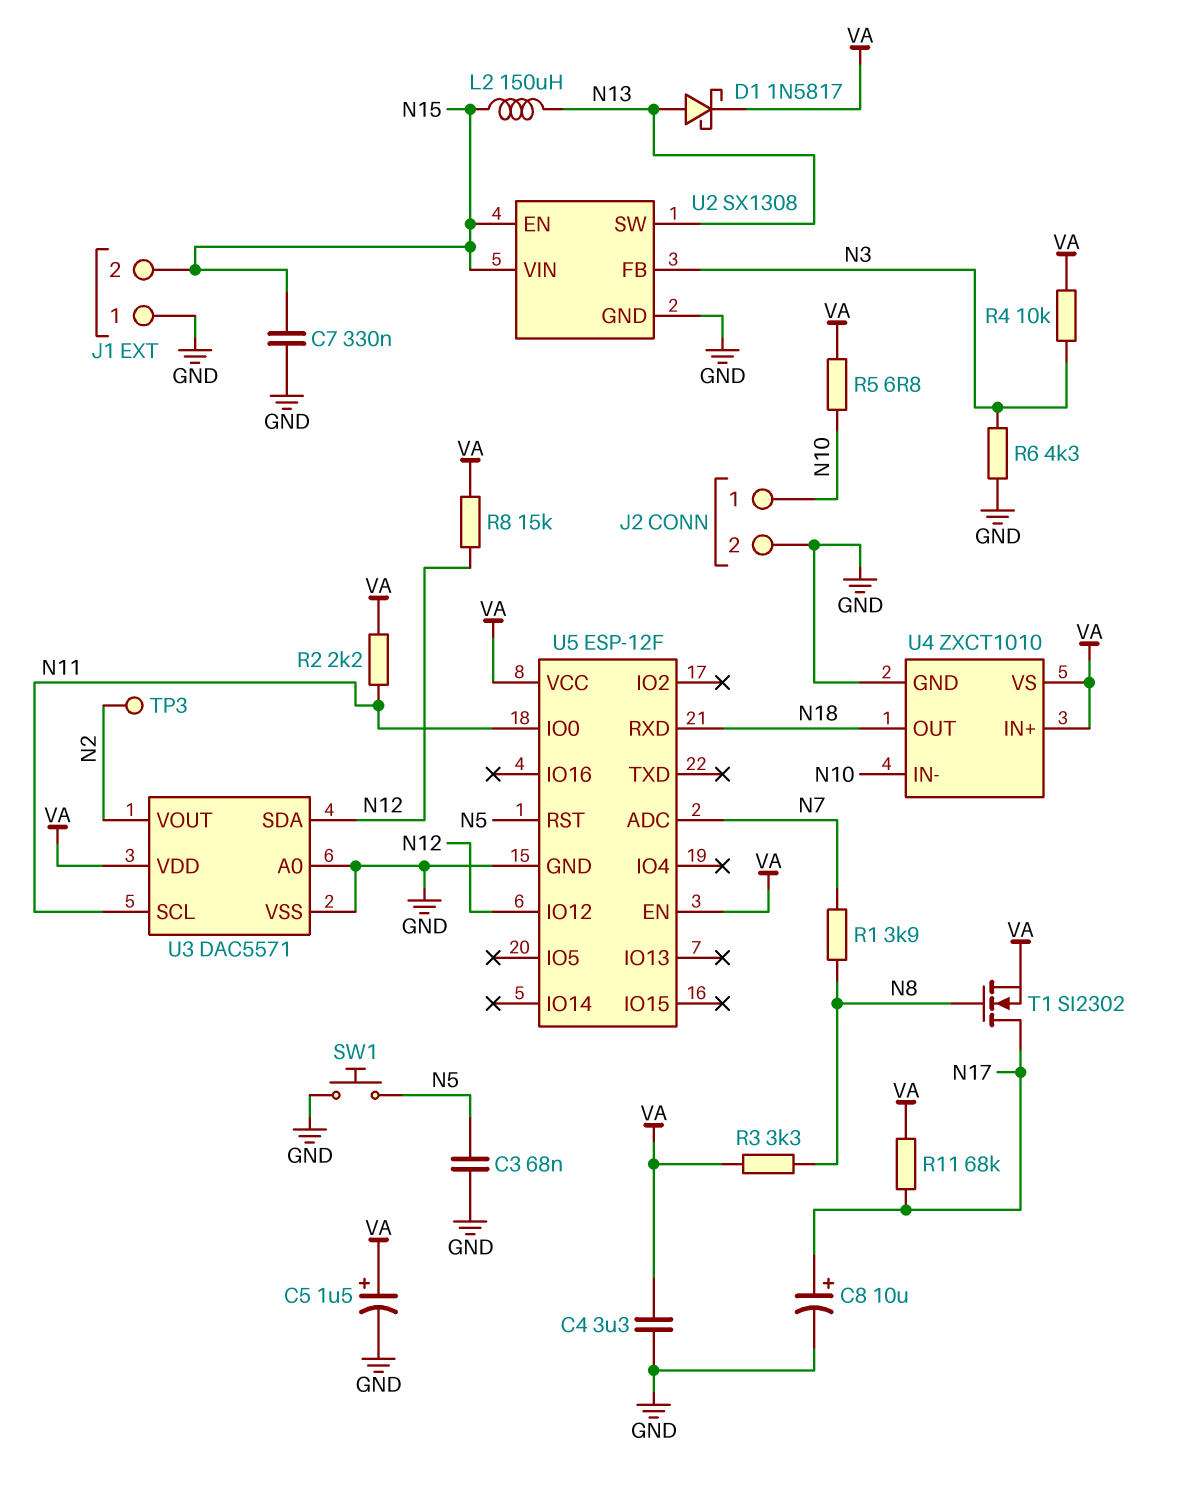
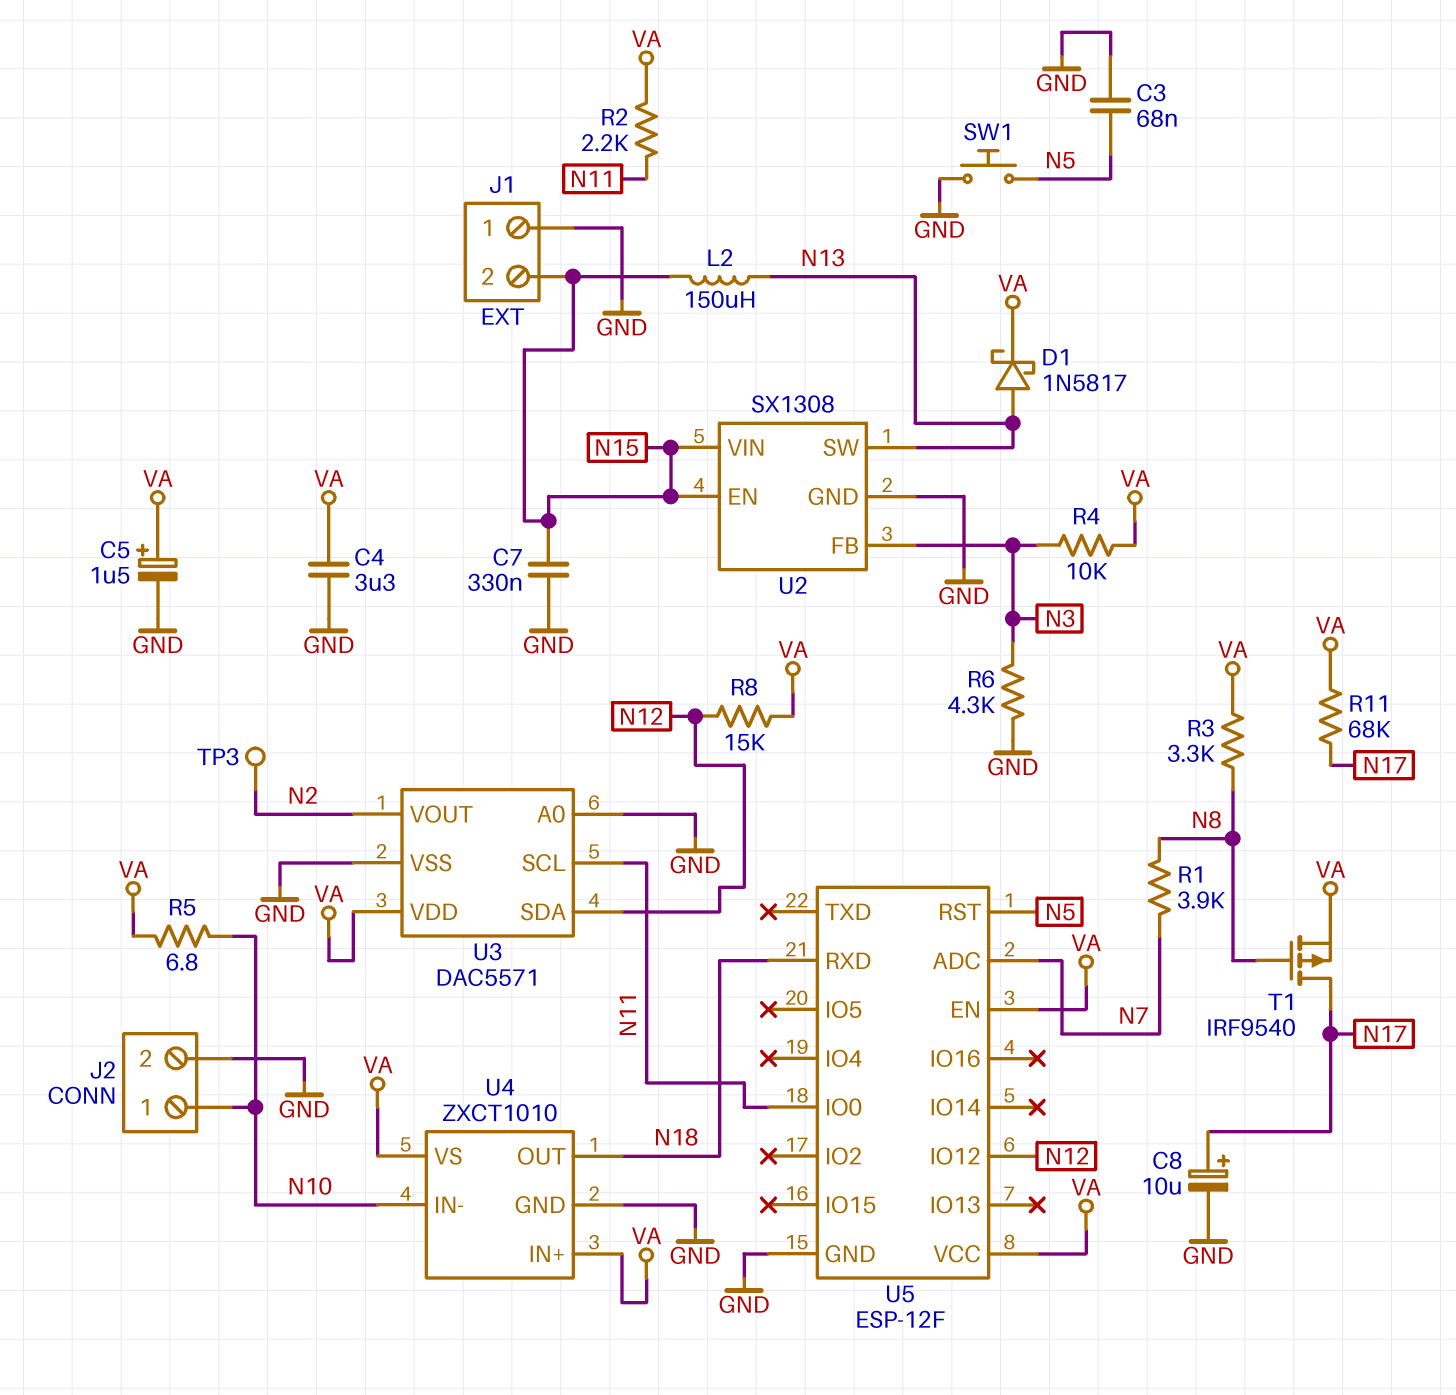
T1: NMOS SI2302 (G N8, D N17, S VA) -> PMOS IRF9540 (G N8, D N17, S VA)

